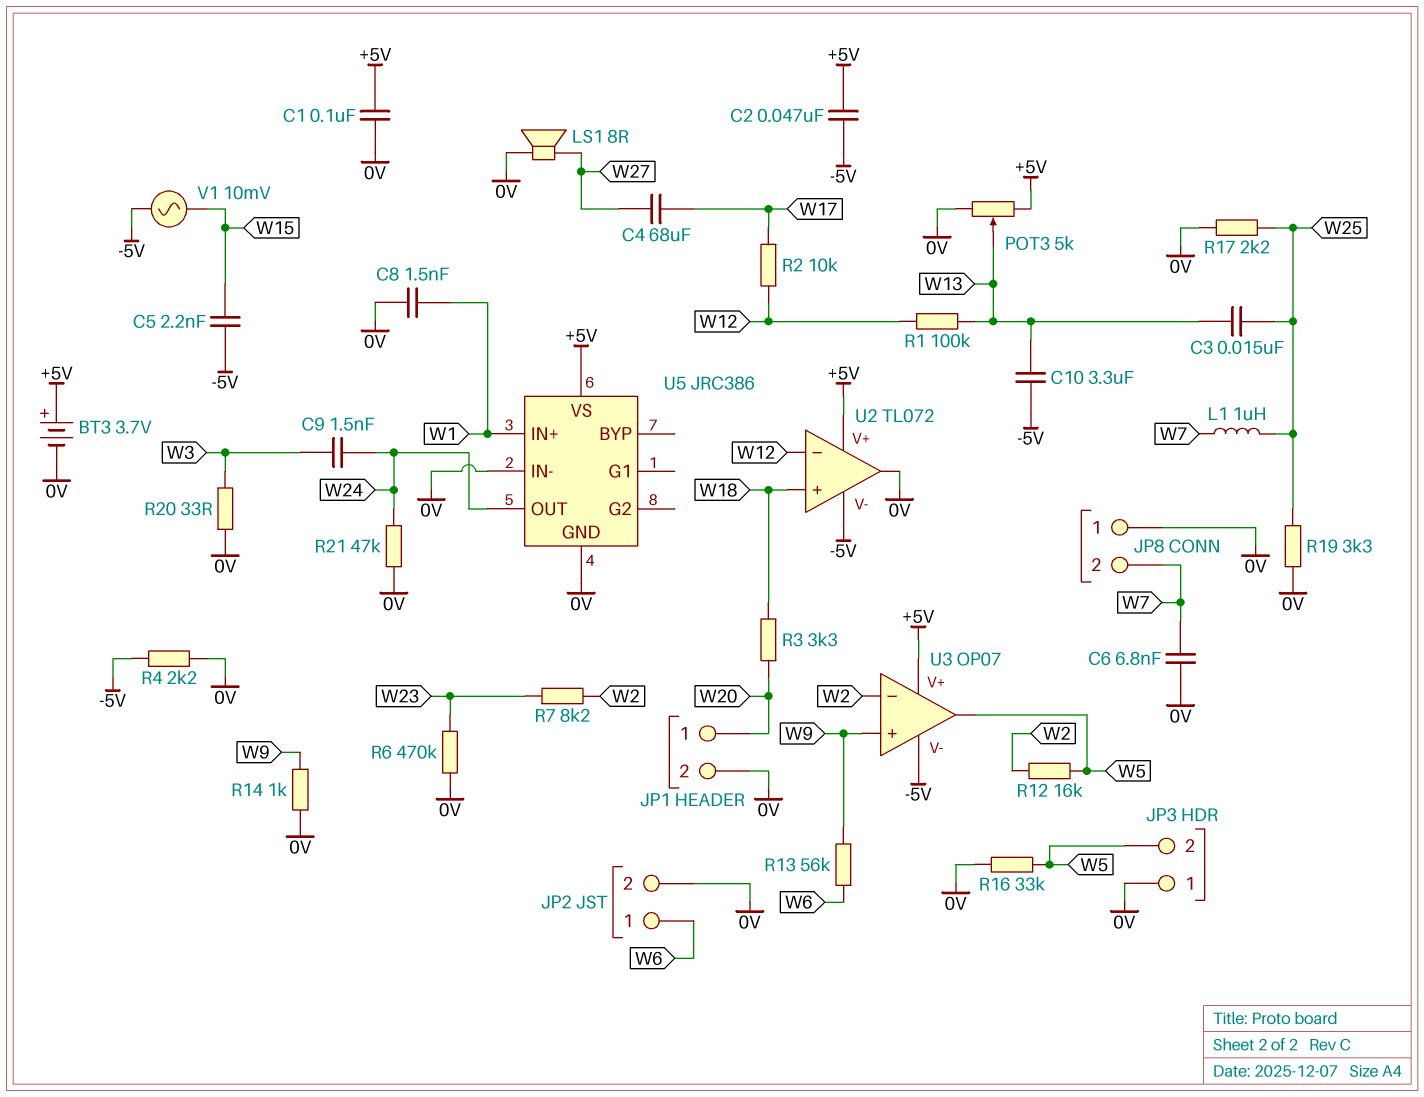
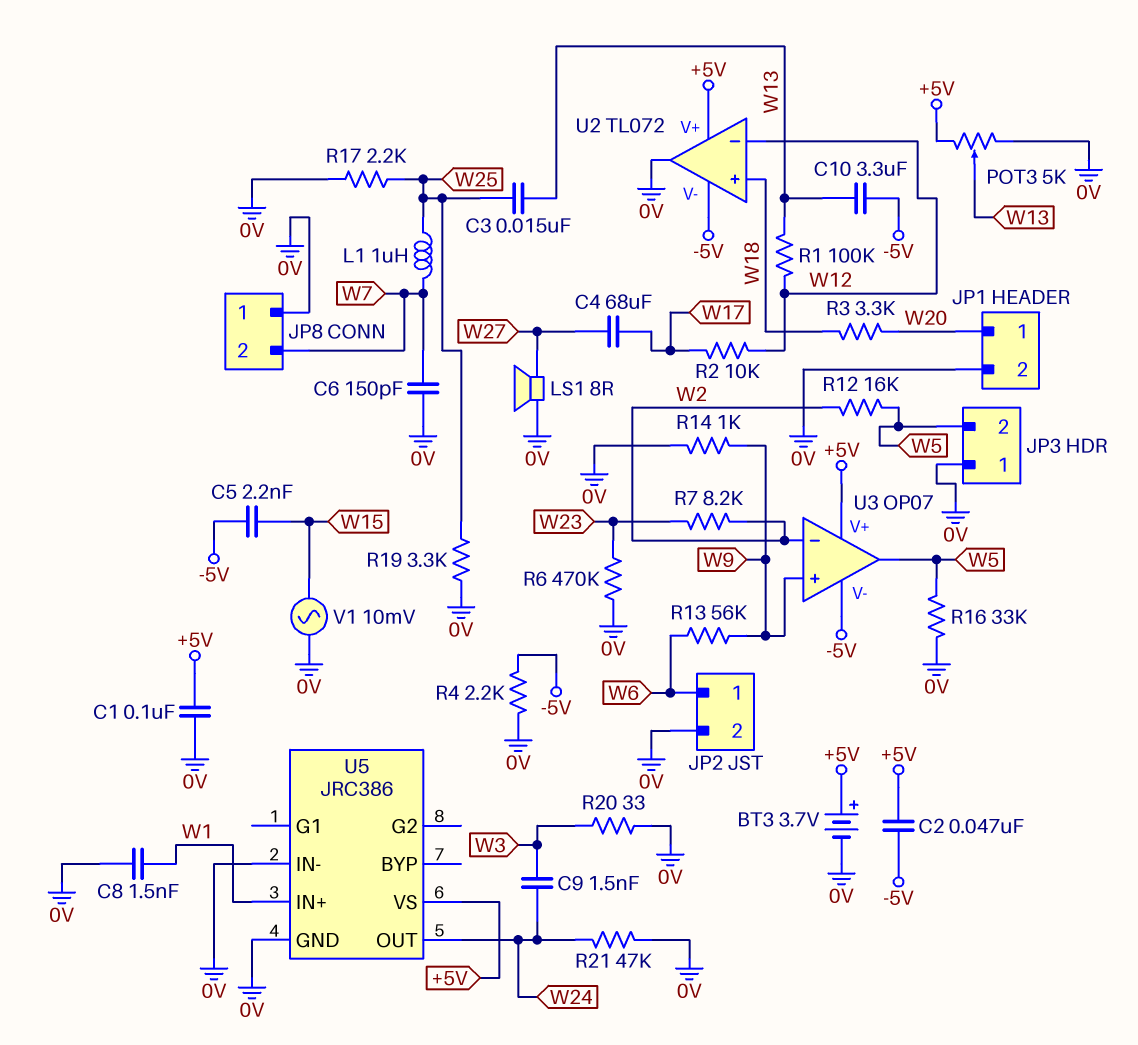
C6: 6.8nF (0V, W7) -> 150pF (0V, W7)
V1: AC 10mV (-5V, W15) -> AC 10mV (0V, W15)

